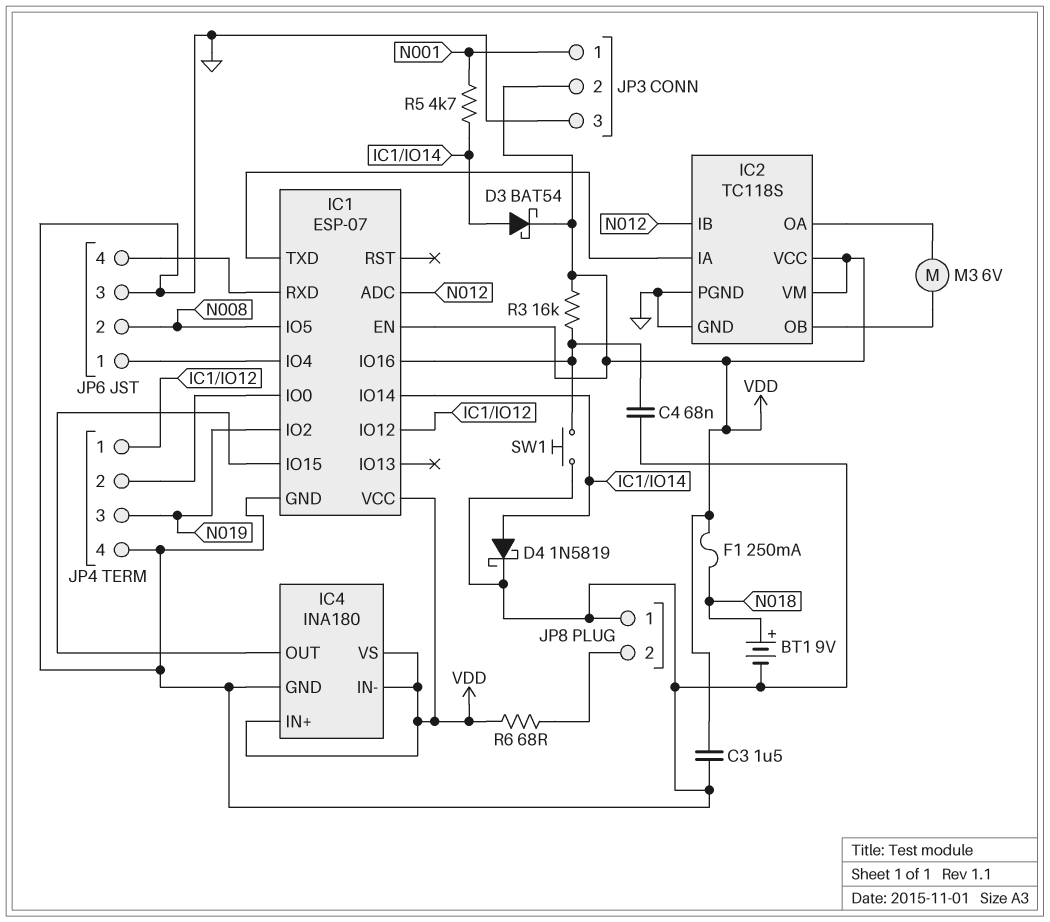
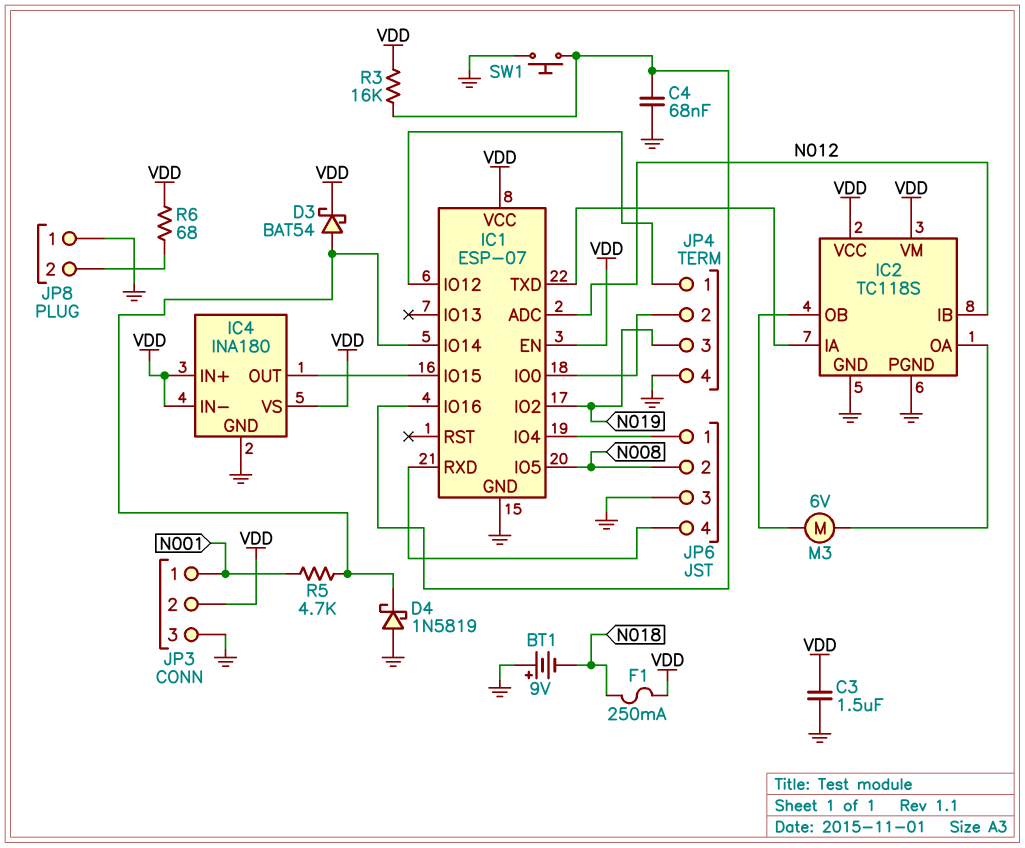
BT1: 9V (plus N018, minus GND) -> 9V (plus GND, minus N018)
D4: schottky 1N5819 (A IC1/IO14, K GND) -> schottky 1N5819 (A GND, K IC1/IO14)

